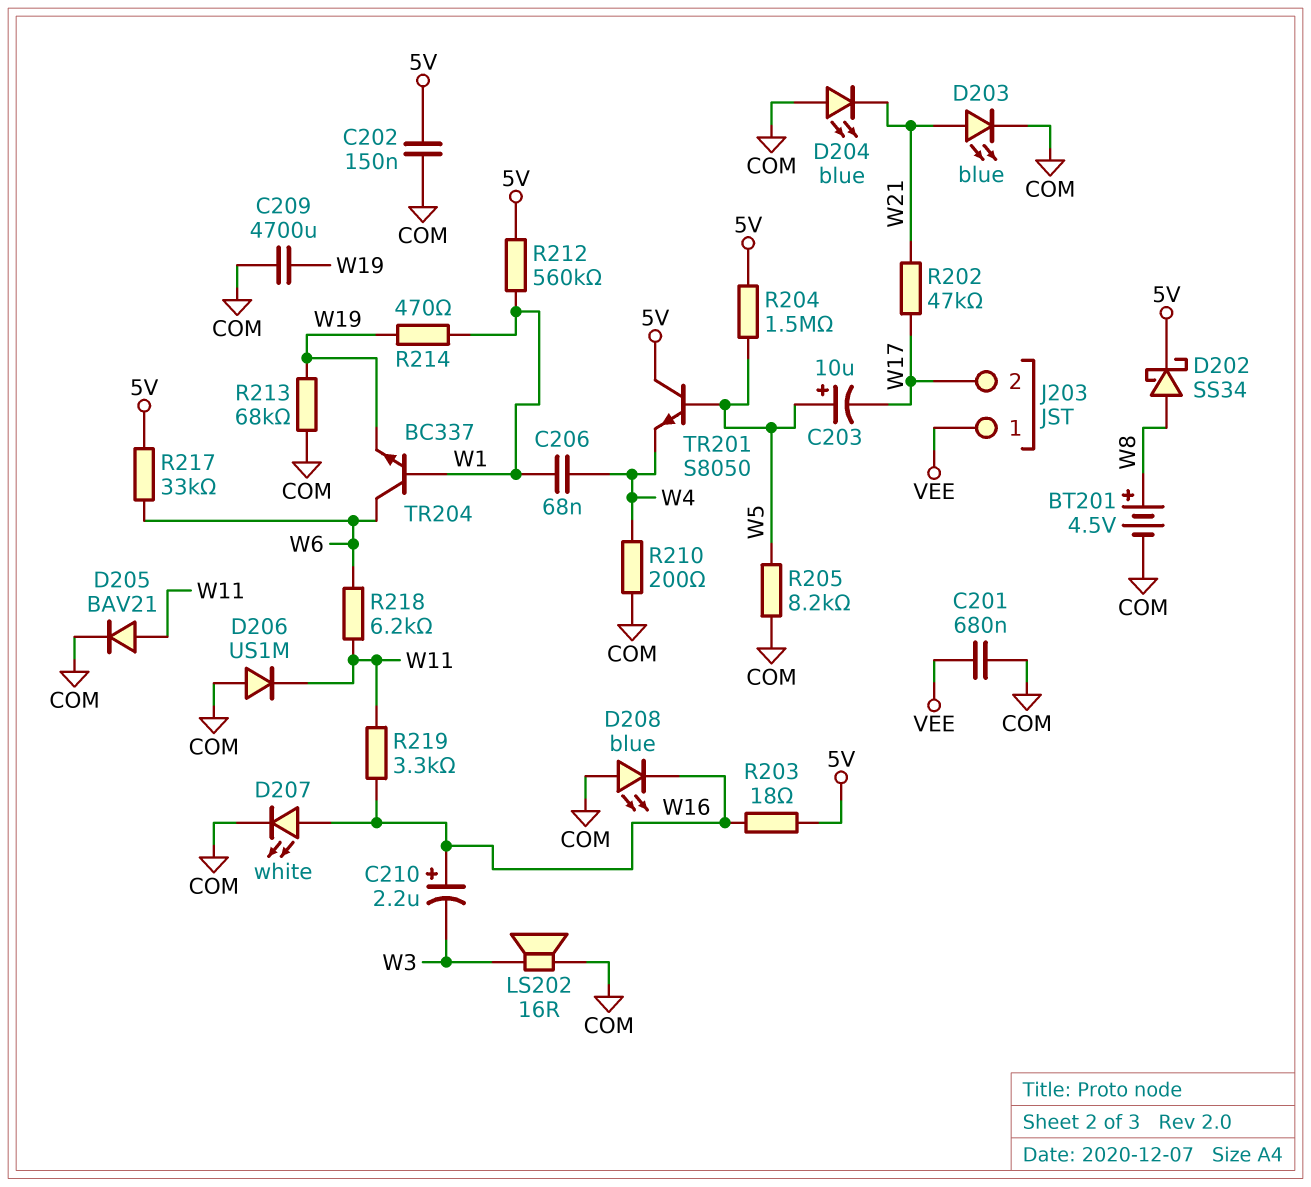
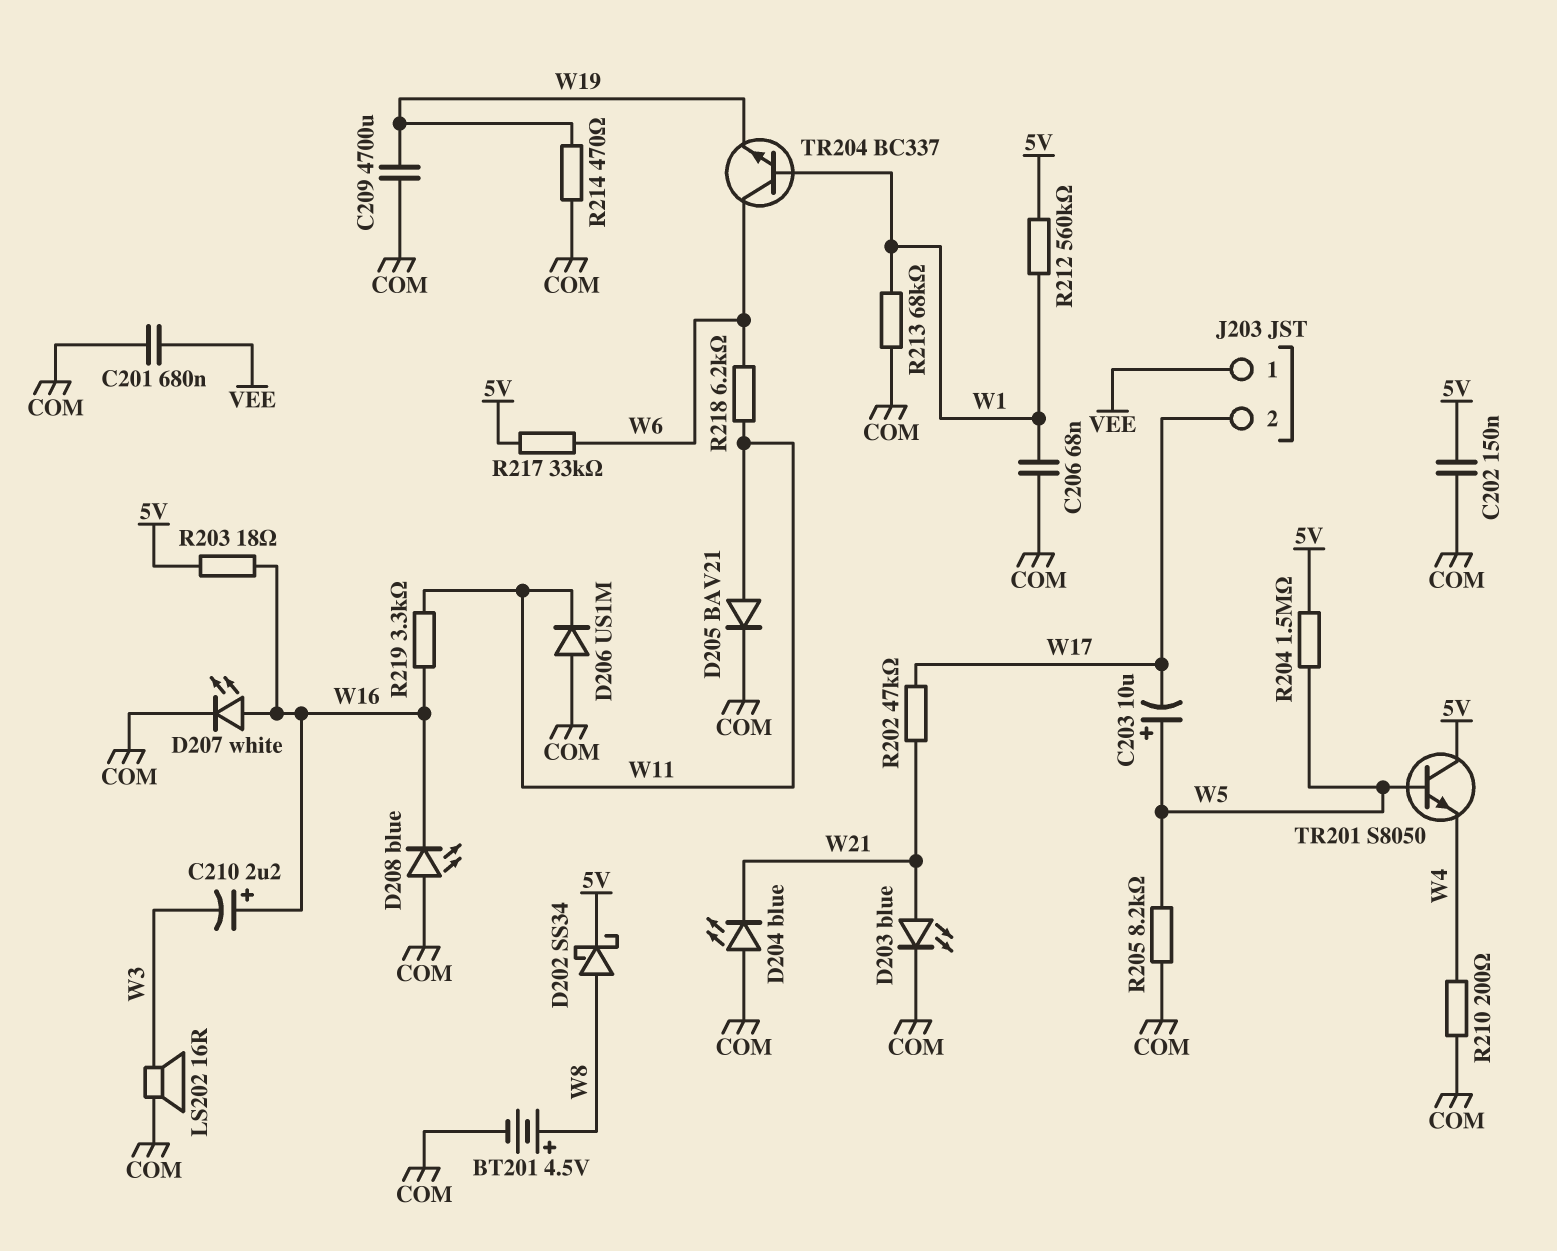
C206: 68nF (W1, W4) -> 68nF (COM, W1)
R213: 68k (COM, W19) -> 68k (COM, W1)
R214: 470 (W1, W19) -> 470 (COM, W19)

